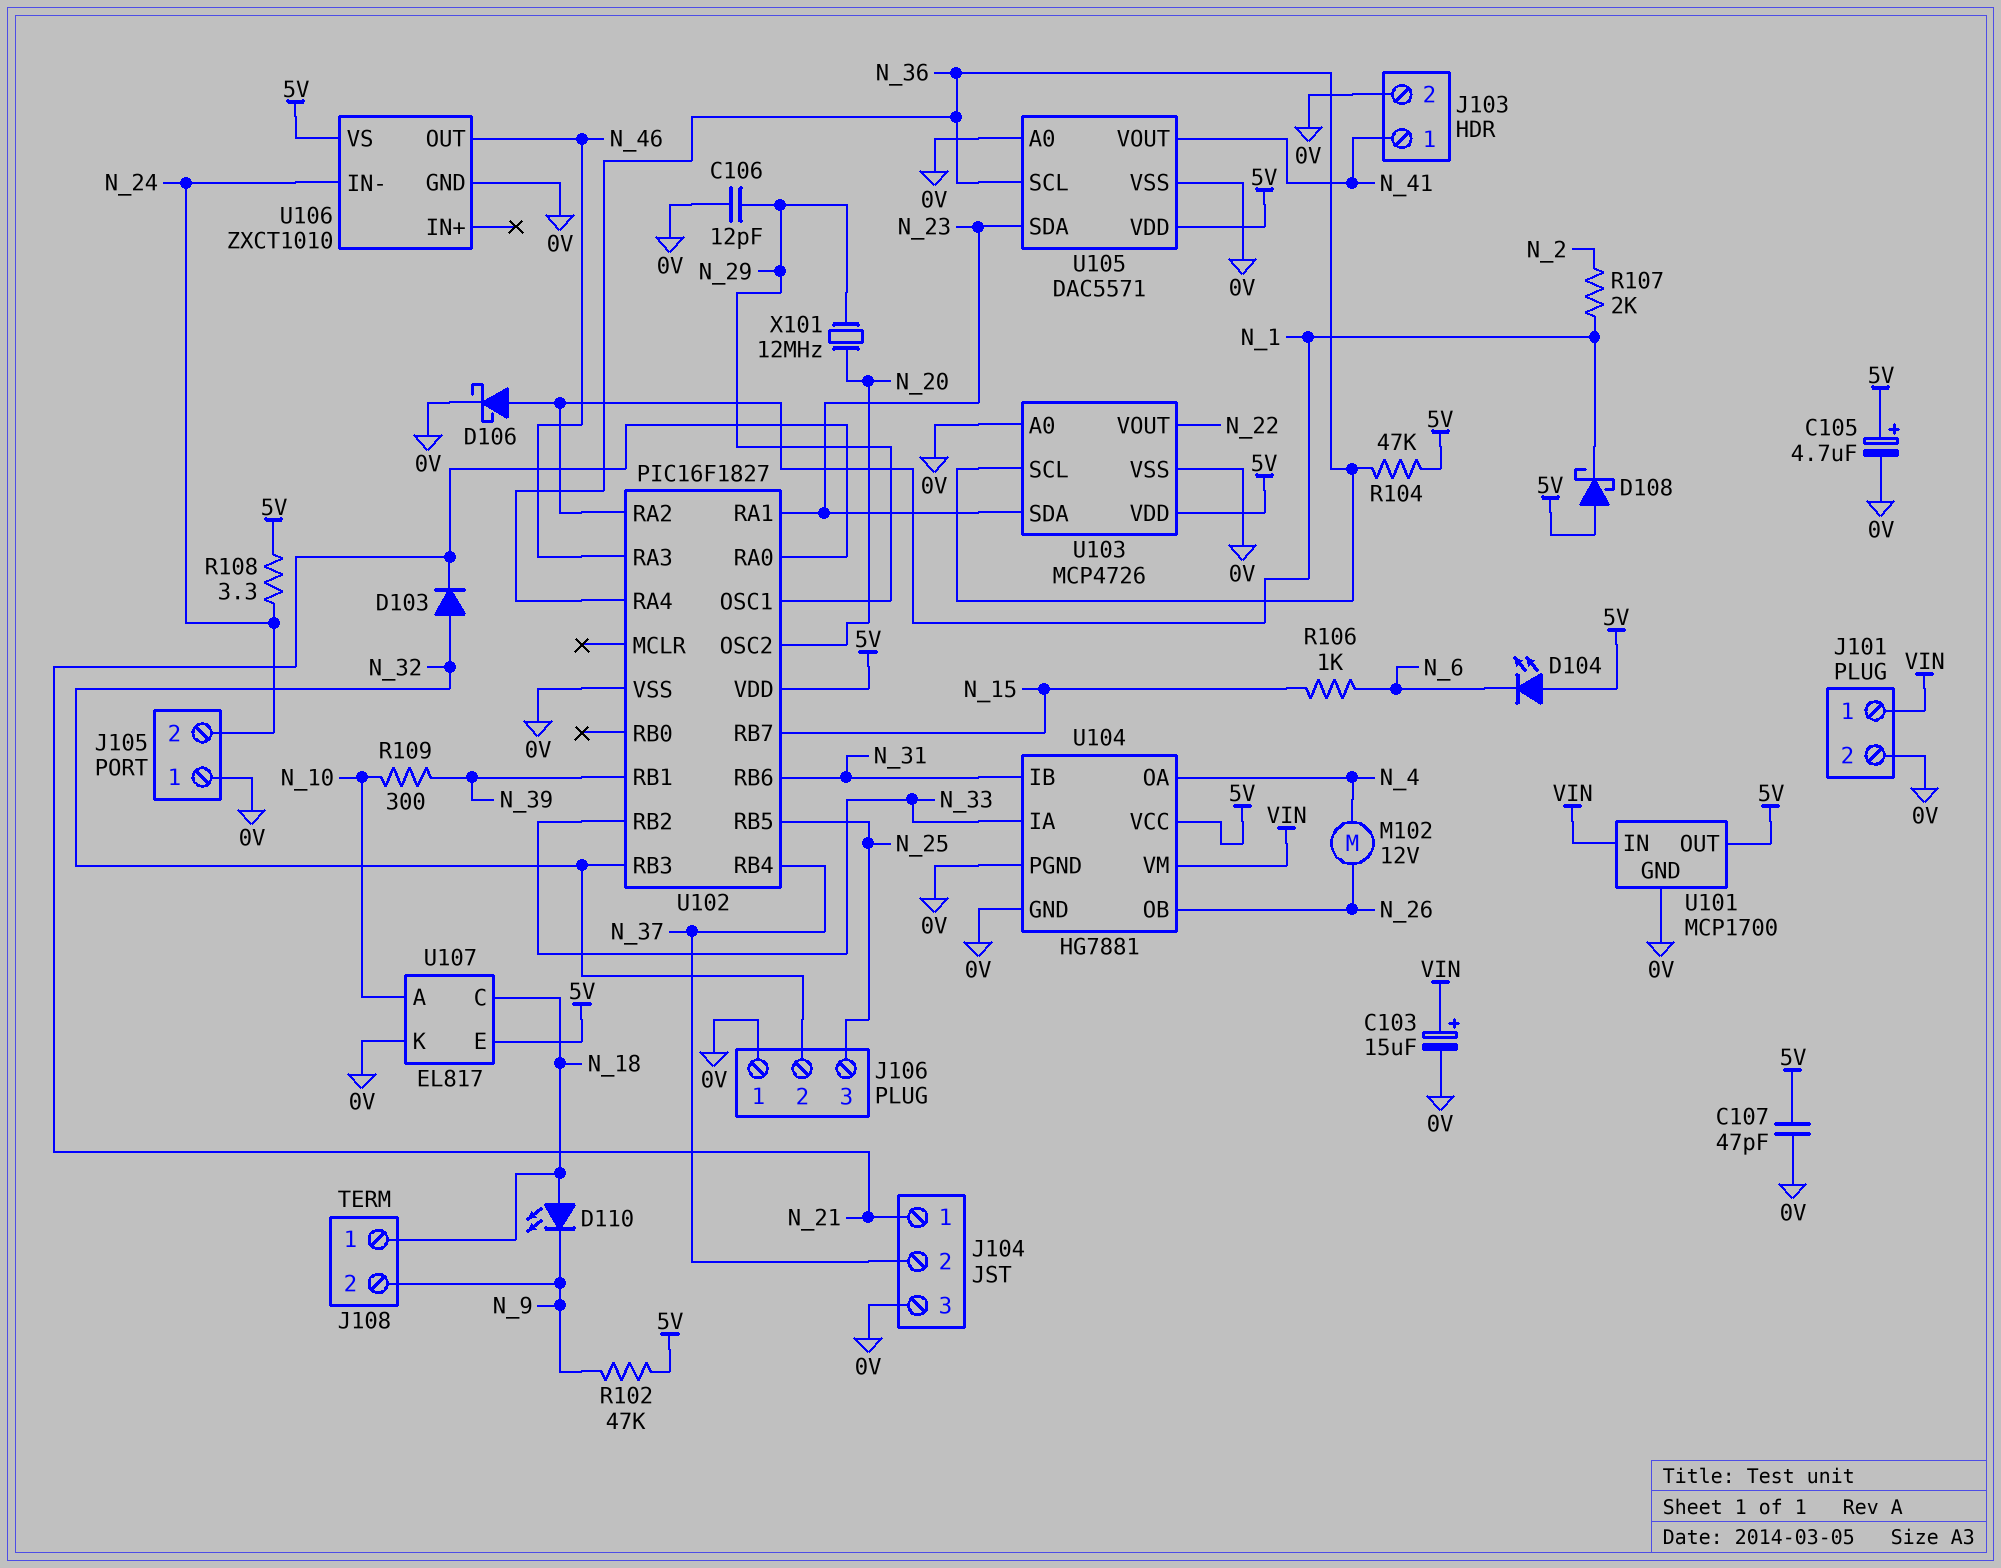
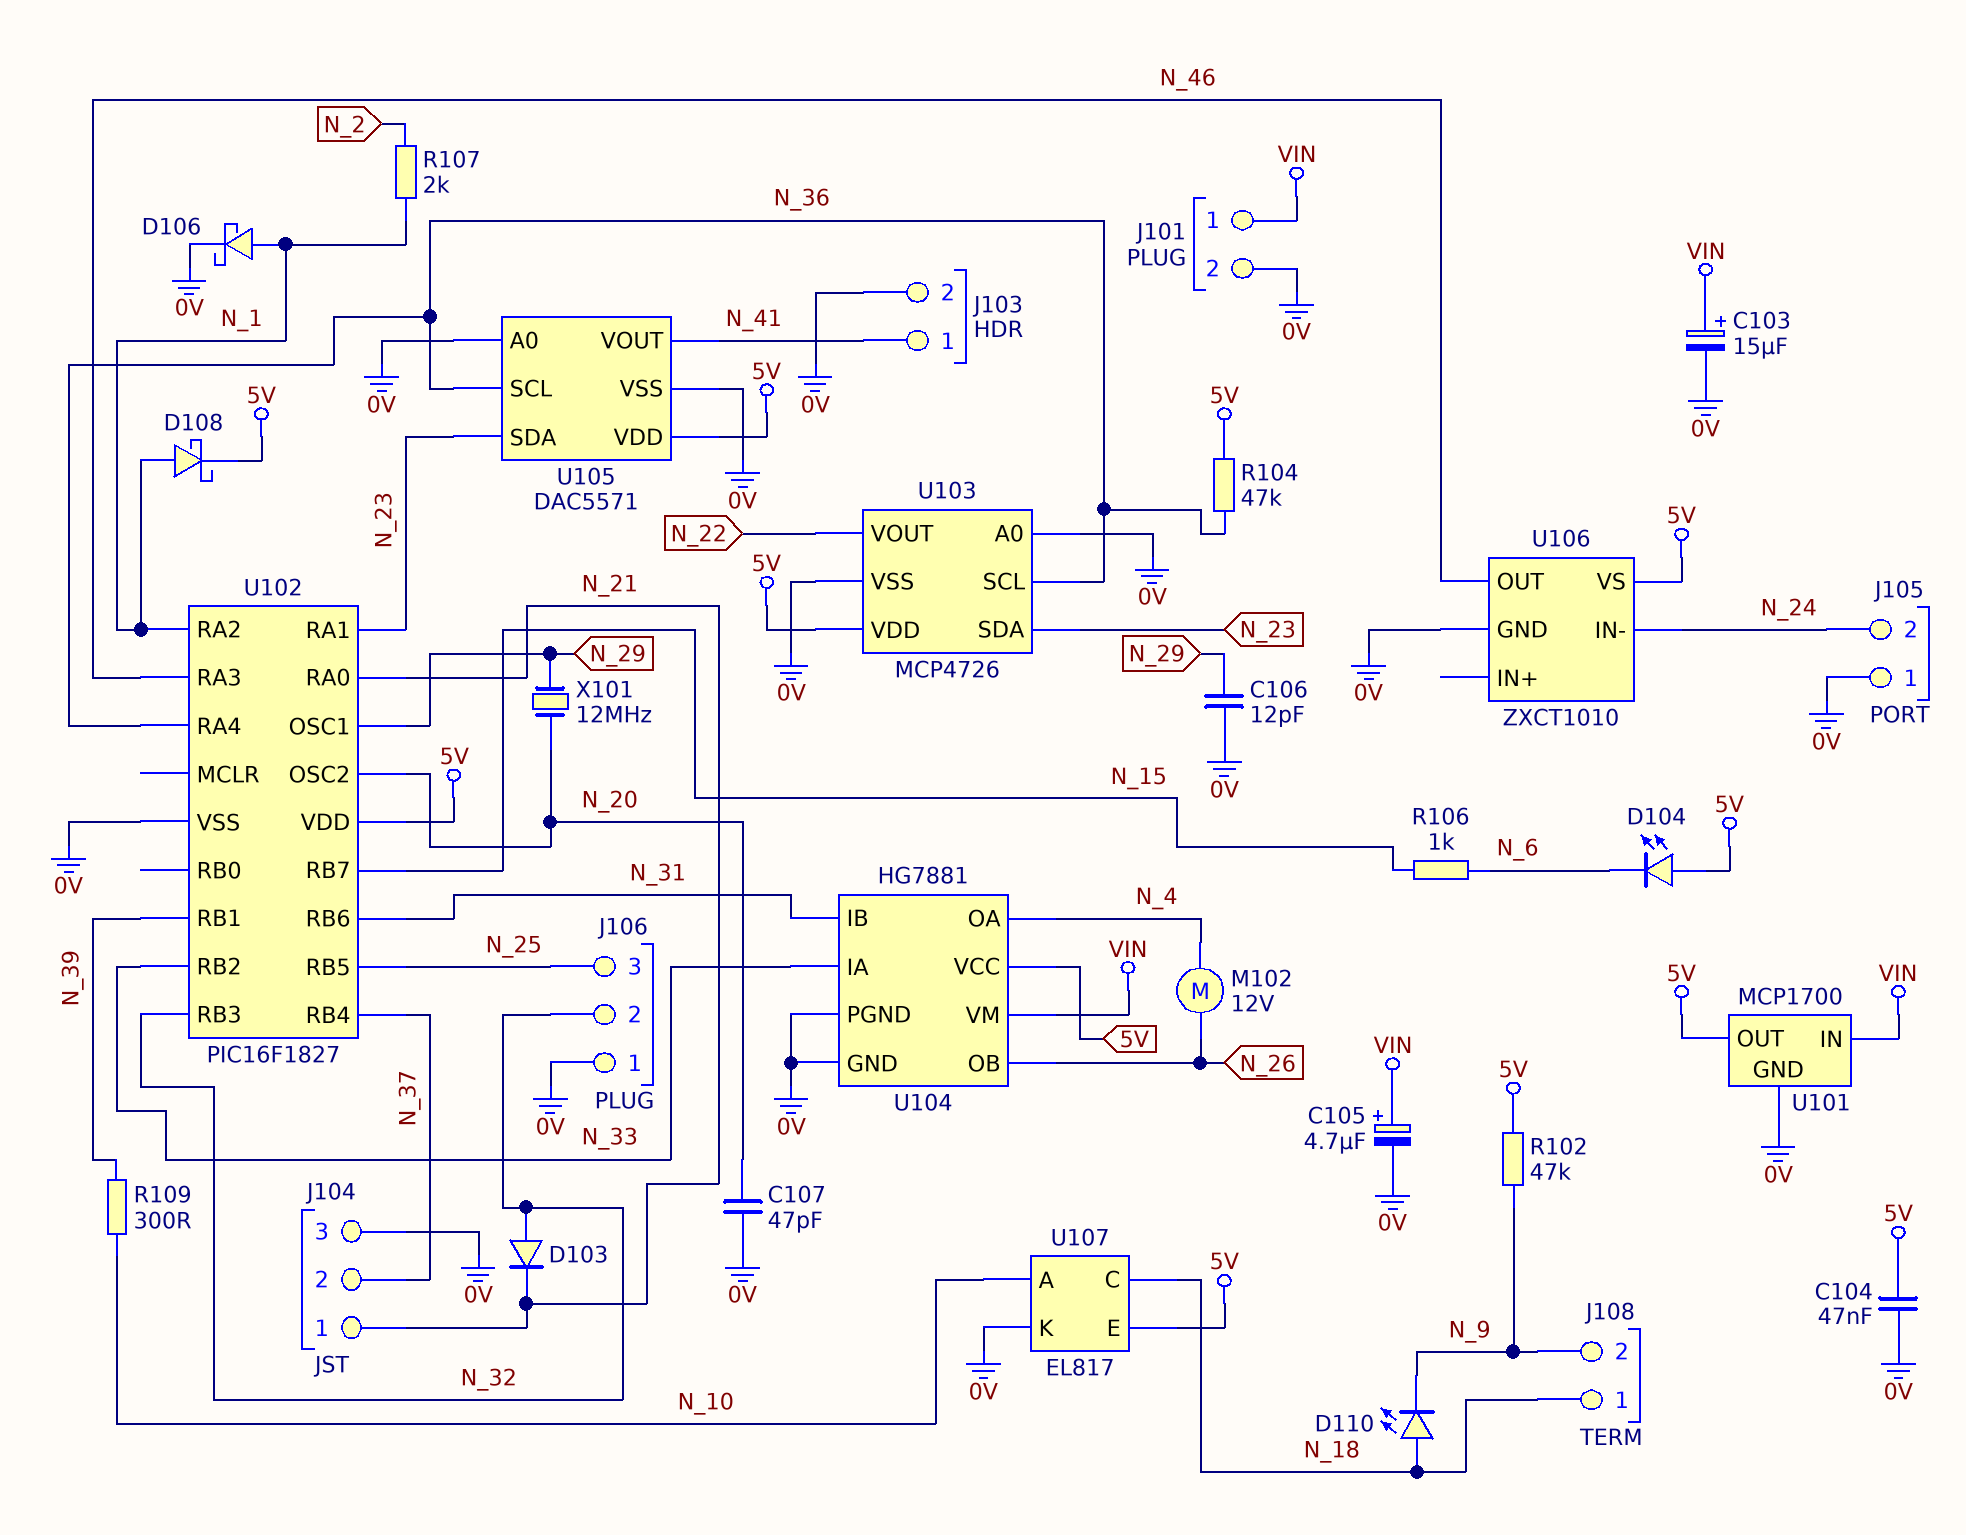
C104: none -> 47nF (0V, 5V)
C105: 4.7uF (plus 5V, minus 0V) -> 4.7uF (plus VIN, minus 0V)
C107: 47pF (0V, 5V) -> 47pF (0V, N_20)
D108: schottky (A 5V, K N_1) -> schottky (A N_1, K 5V)
R108: 3.3 (5V, N_24) -> none

